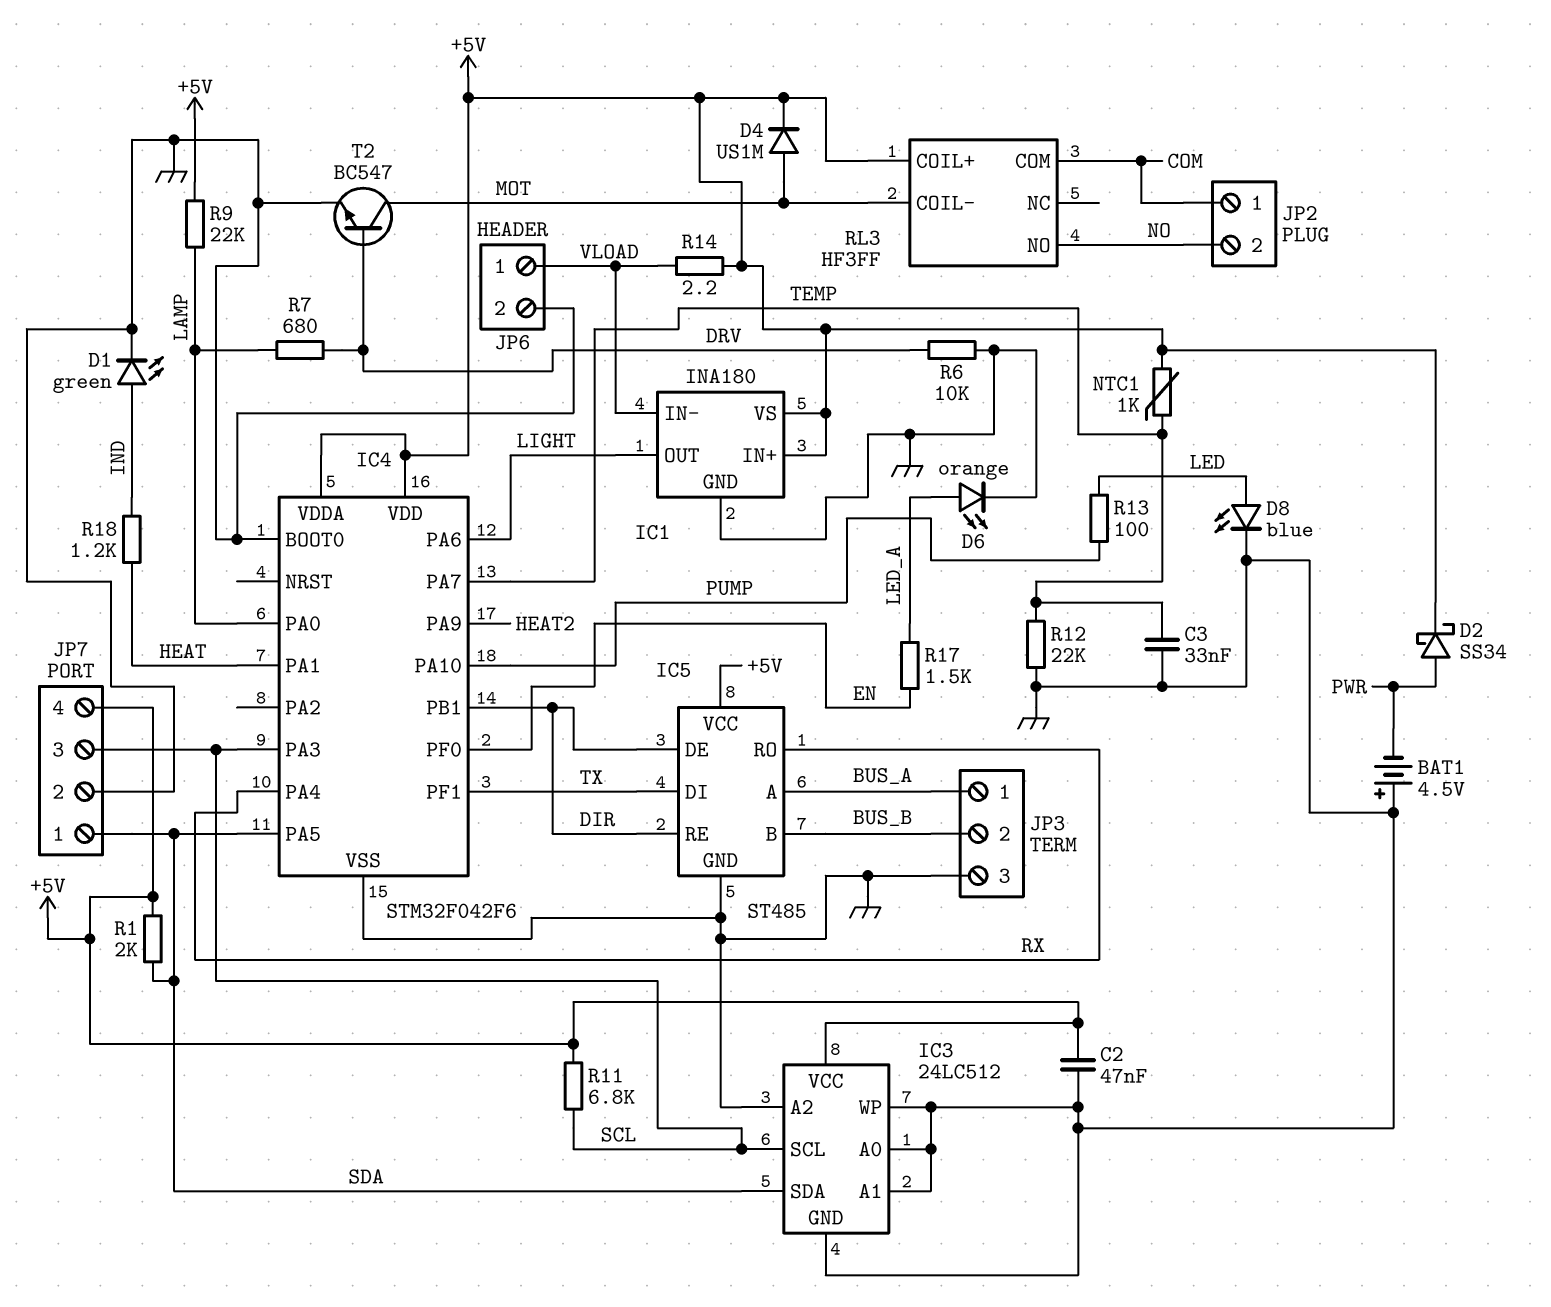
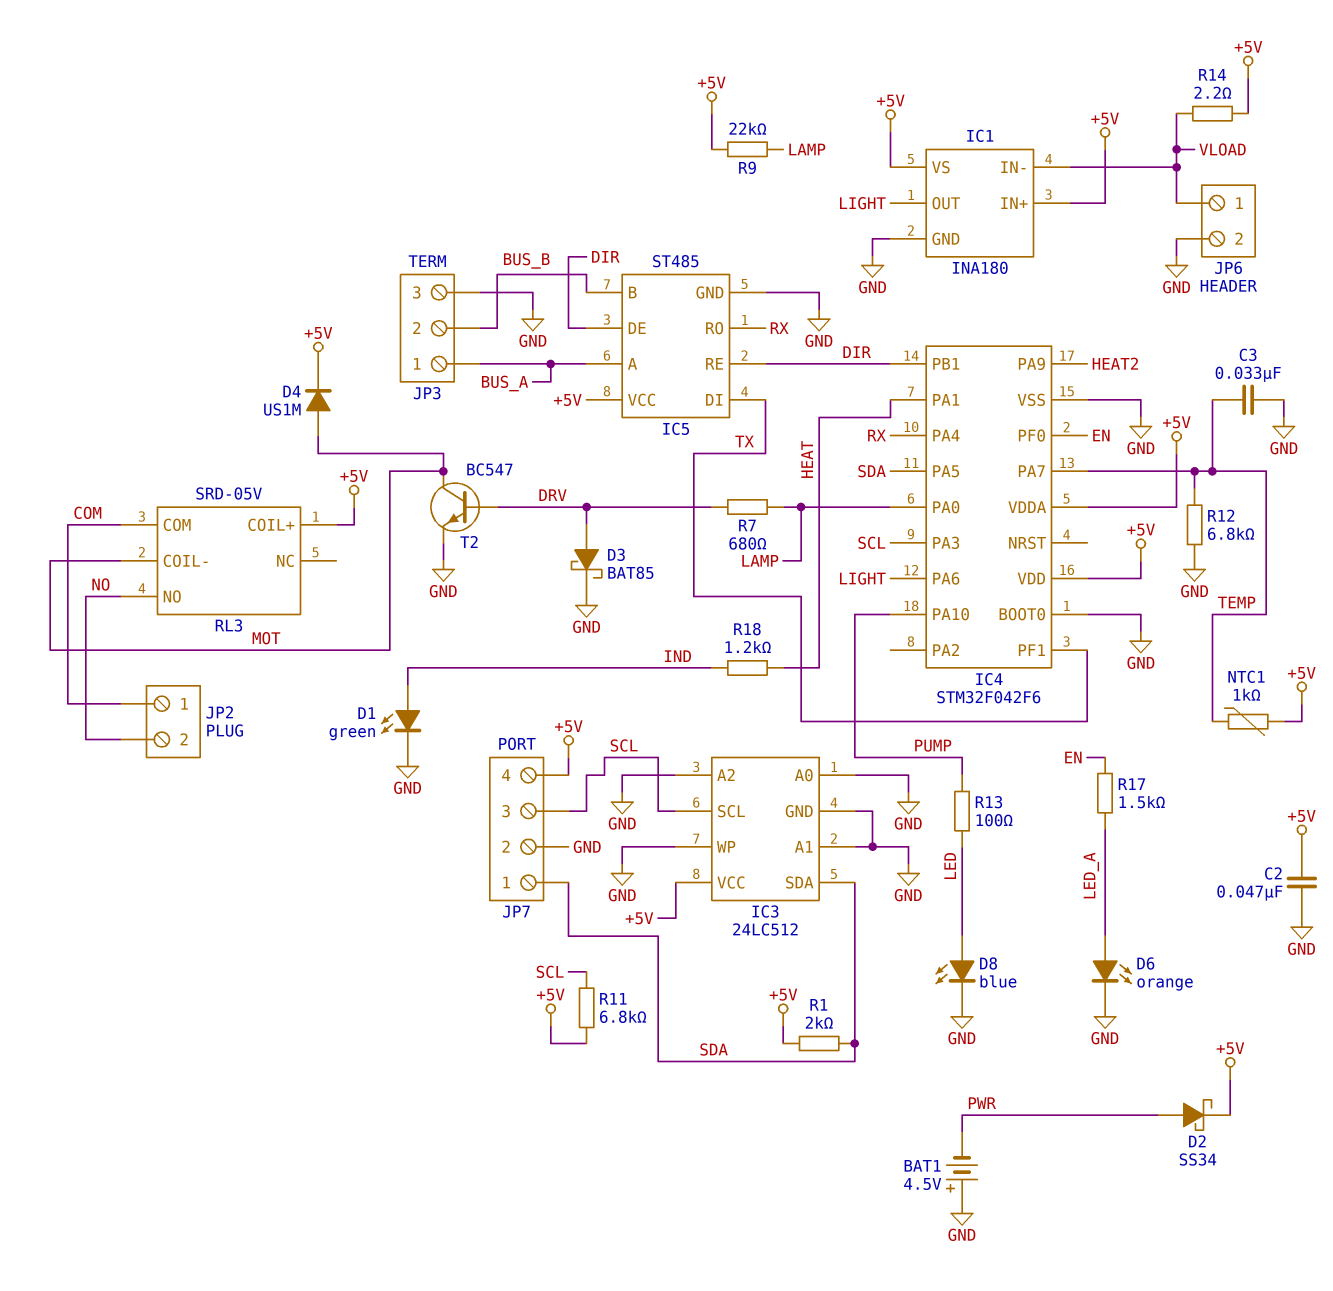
D3: none -> schottky BAT85 (A DRV, K GND)
R6: 10k (DRV, GND) -> none
R12: 22k (GND, TEMP) -> 6.8k (GND, TEMP)
RL3: HF3FF -> SRD-05V

